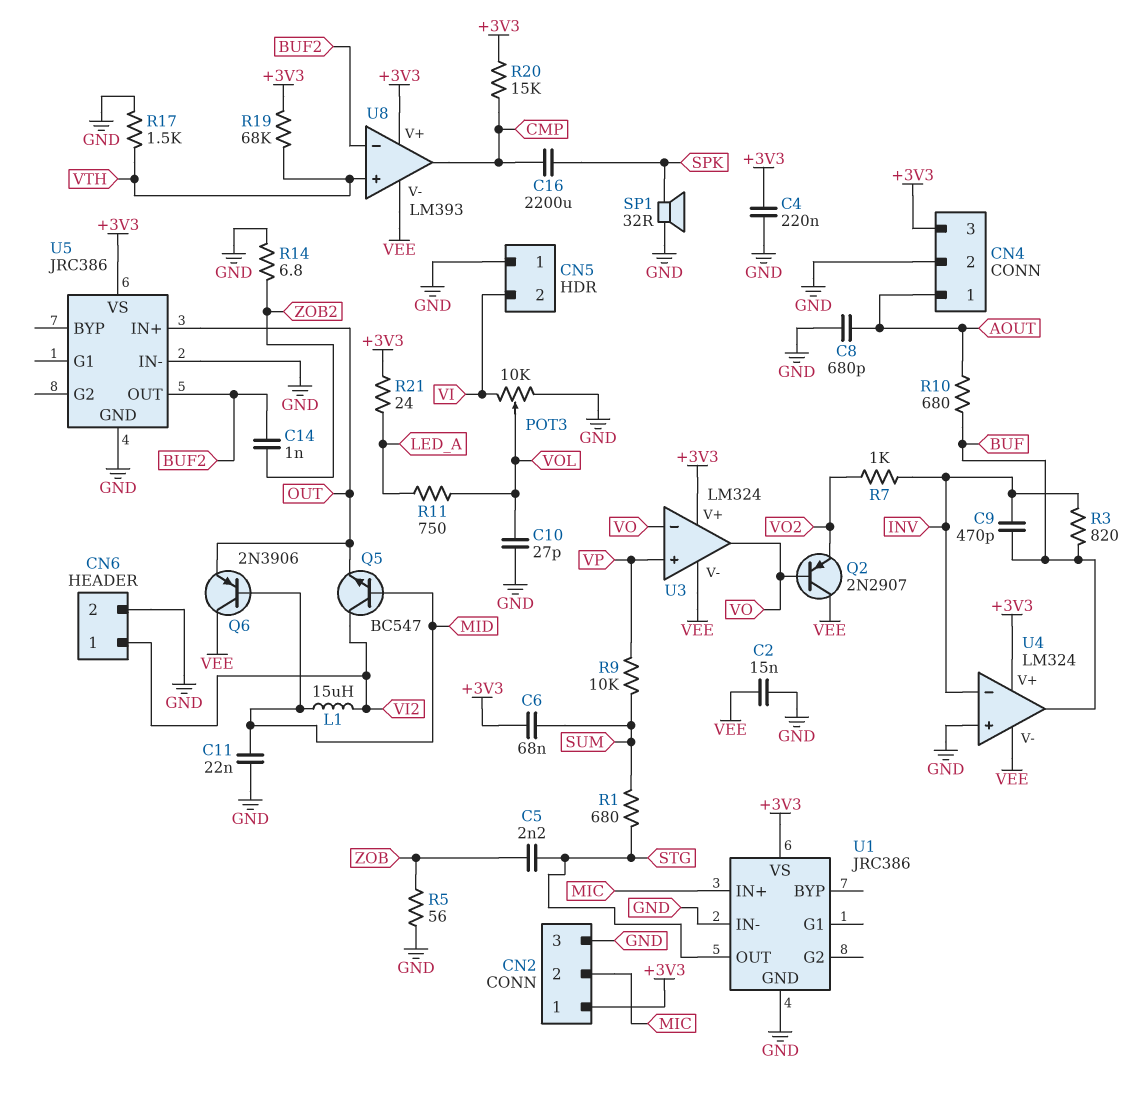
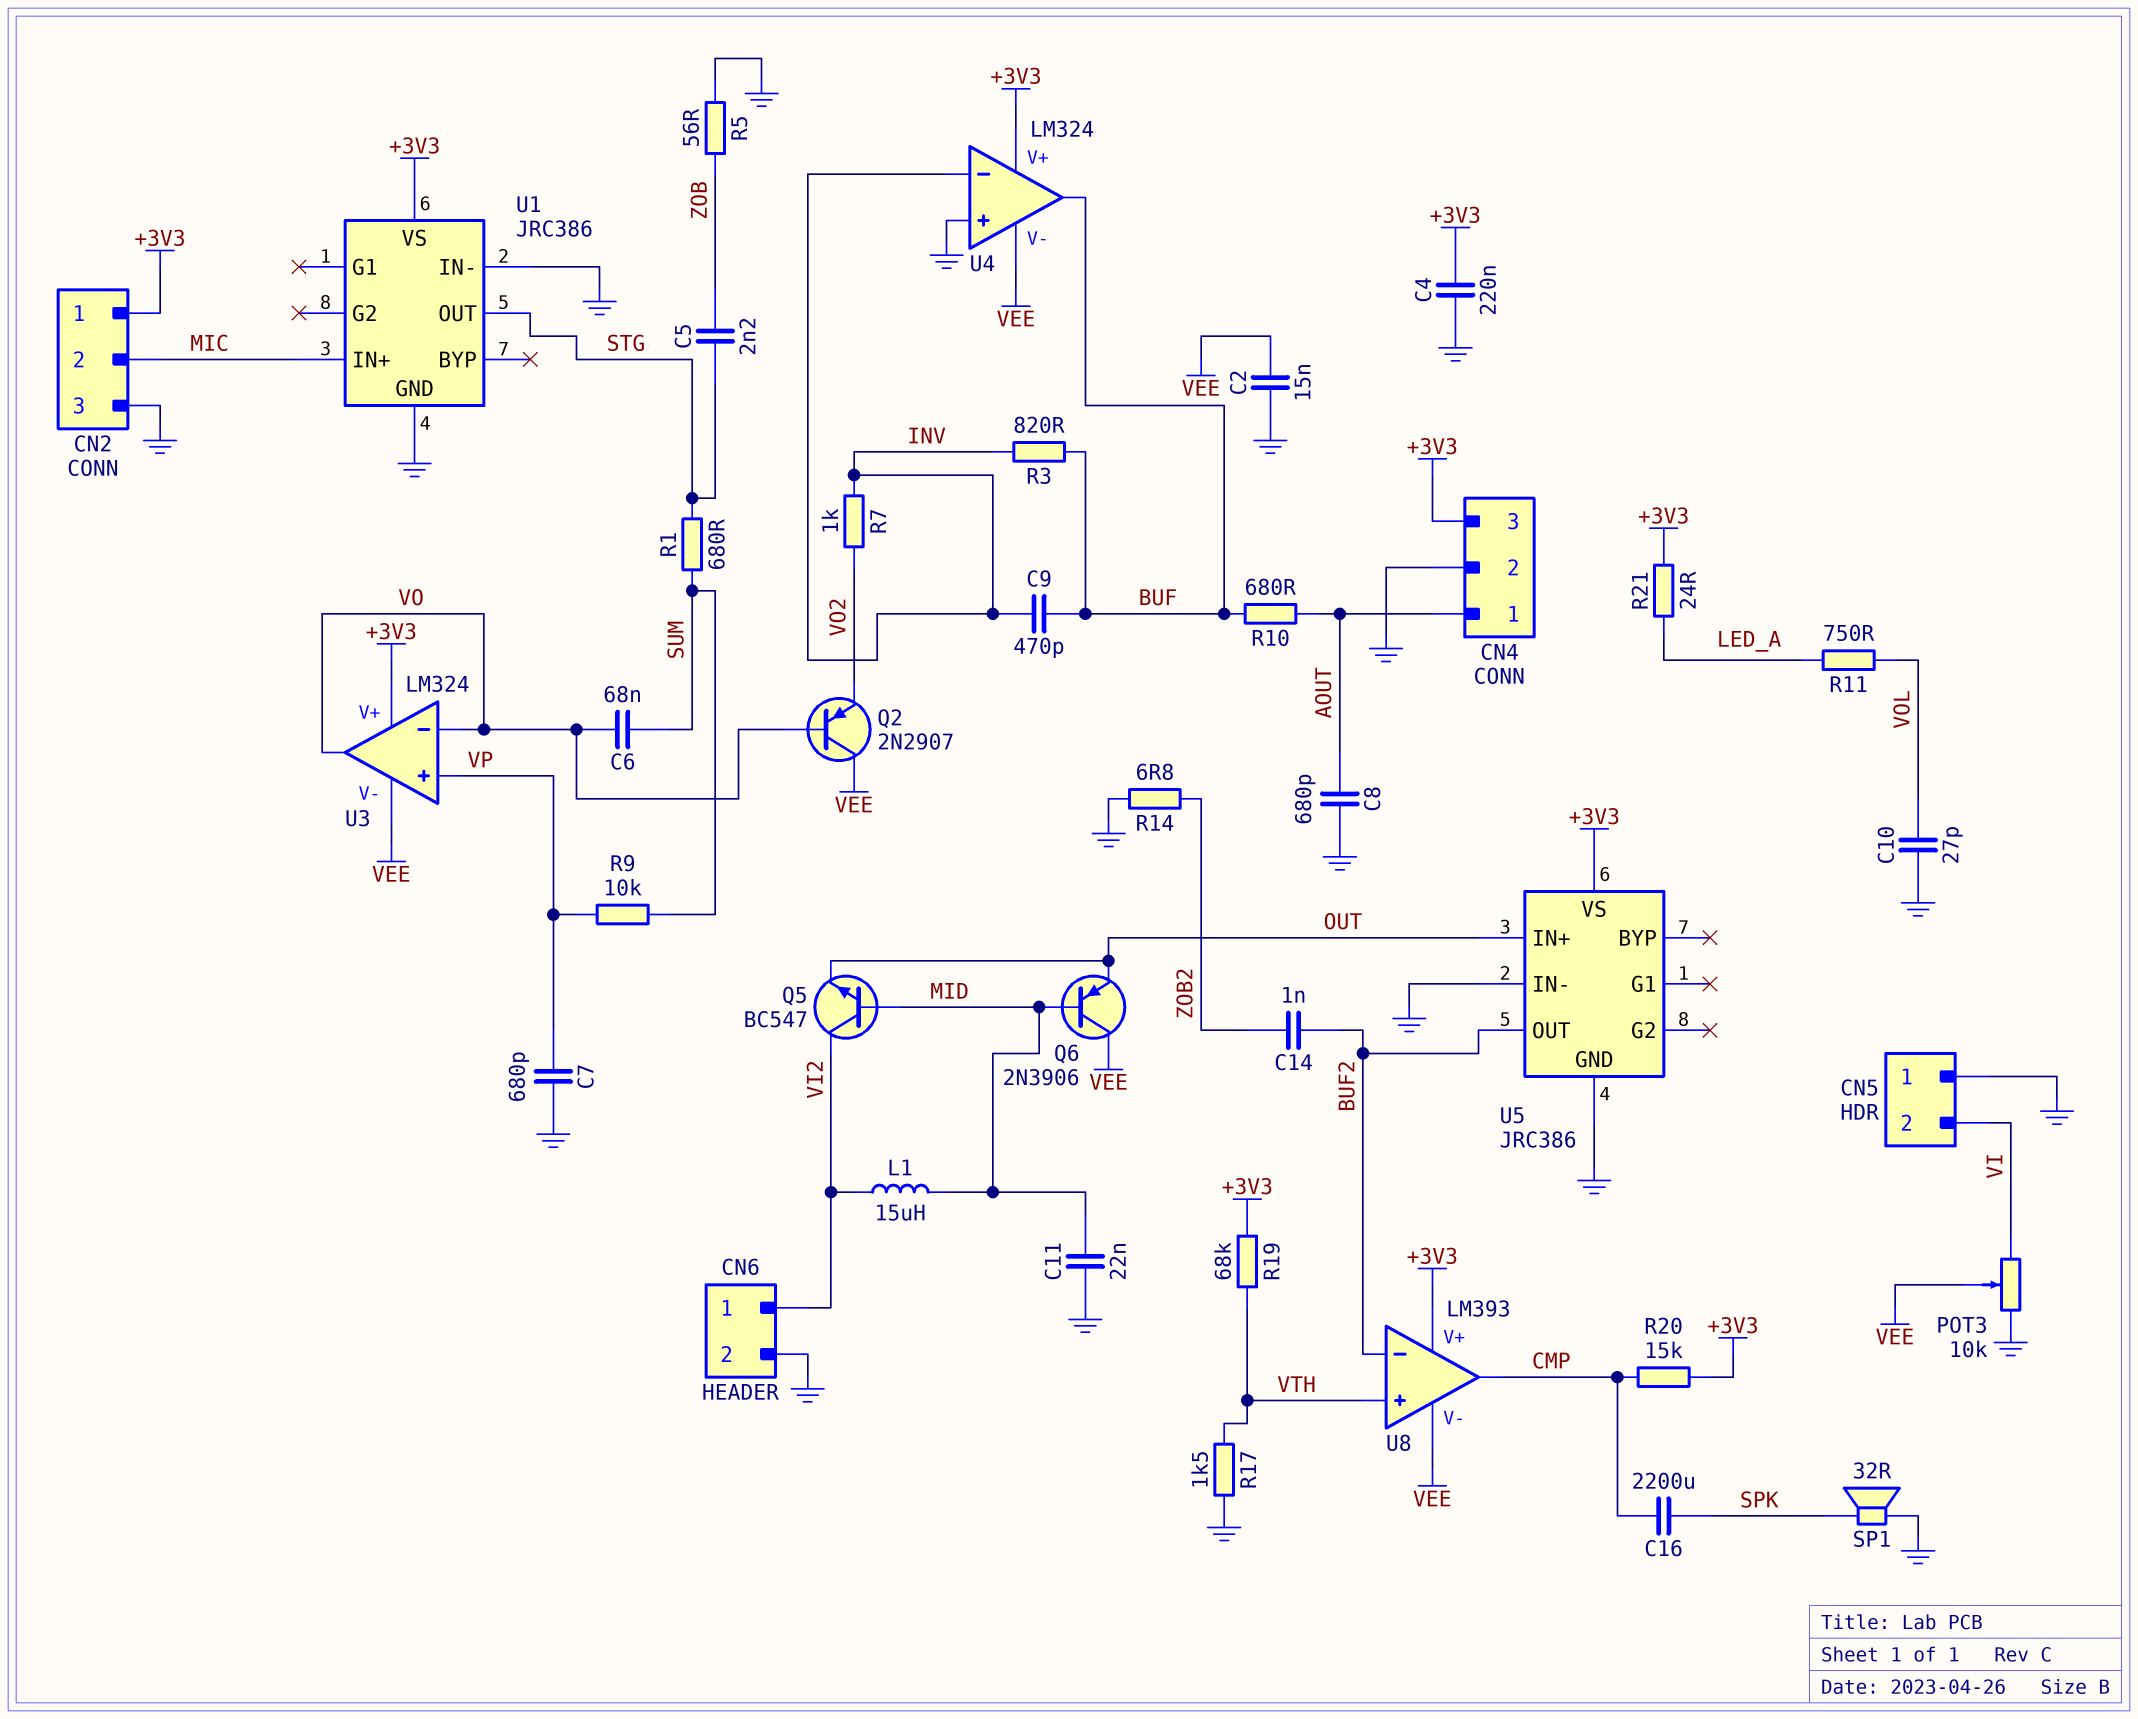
C6: 68nF (+3V3, SUM) -> 68nF (SUM, VO)
C7: none -> 680pF (GND, VP)
POT3: 10k (GND, VI, wiper VOL) -> 10k (GND, VI, wiper VEE)

